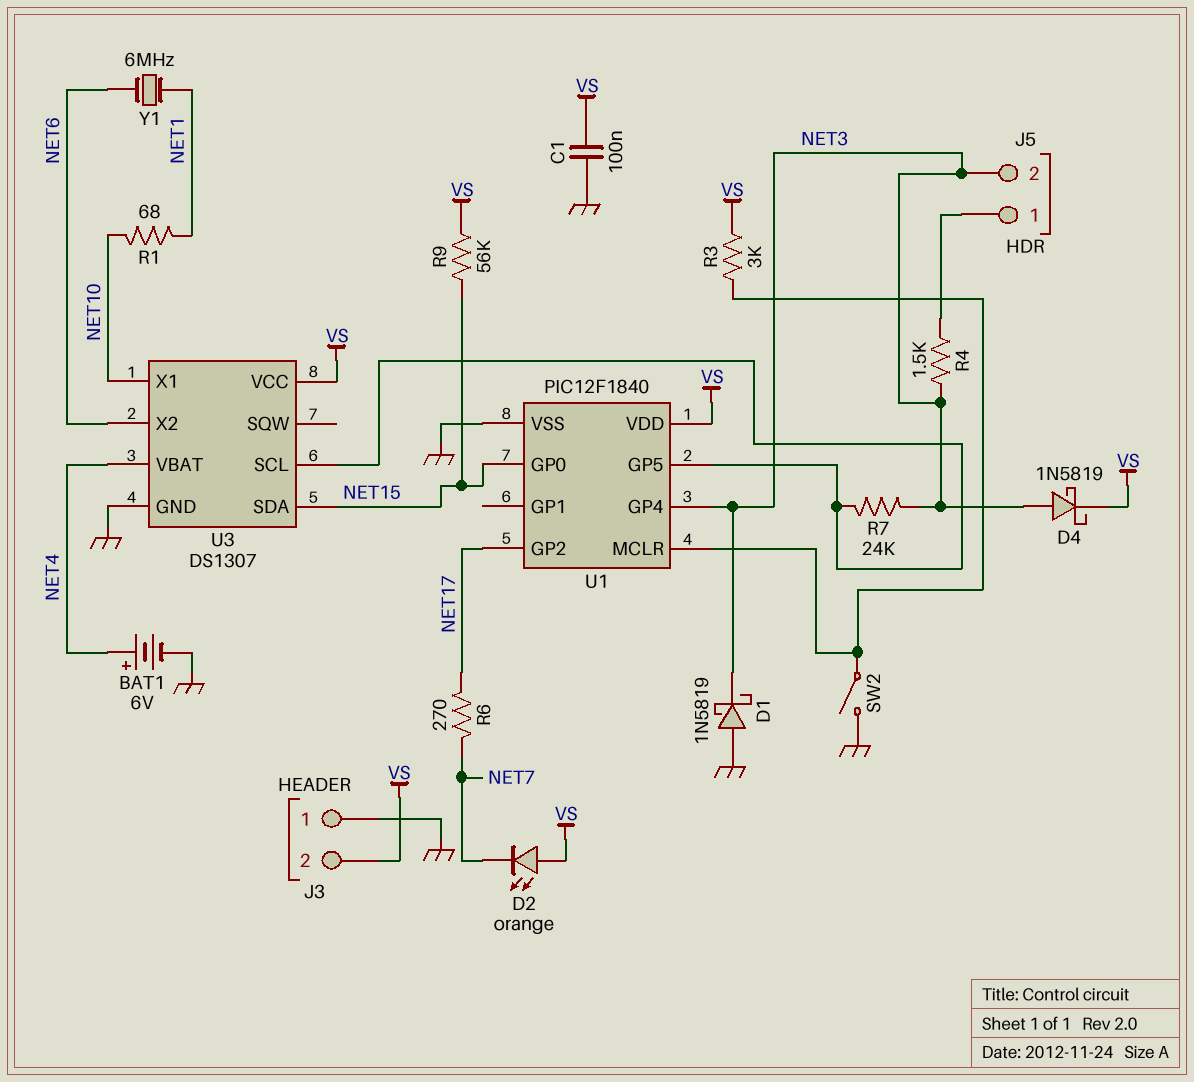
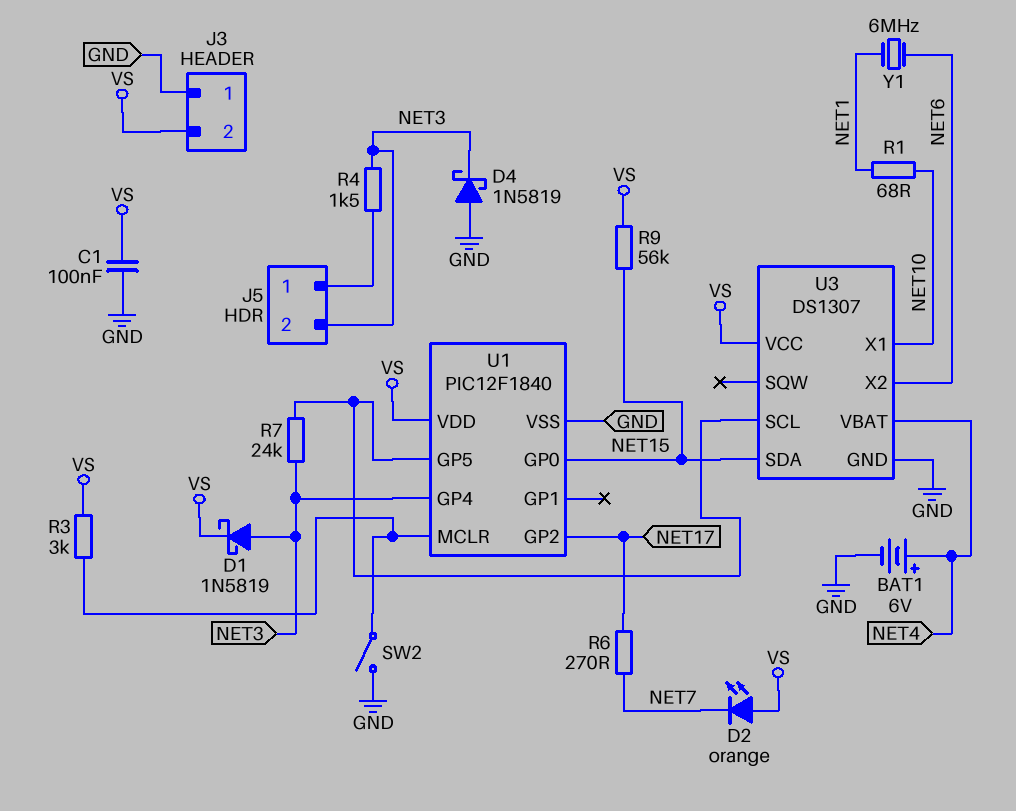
D1: schottky 1N5819 (A GND, K NET3) -> schottky 1N5819 (A NET3, K VS)
D4: schottky 1N5819 (A NET3, K VS) -> schottky 1N5819 (A GND, K NET3)

